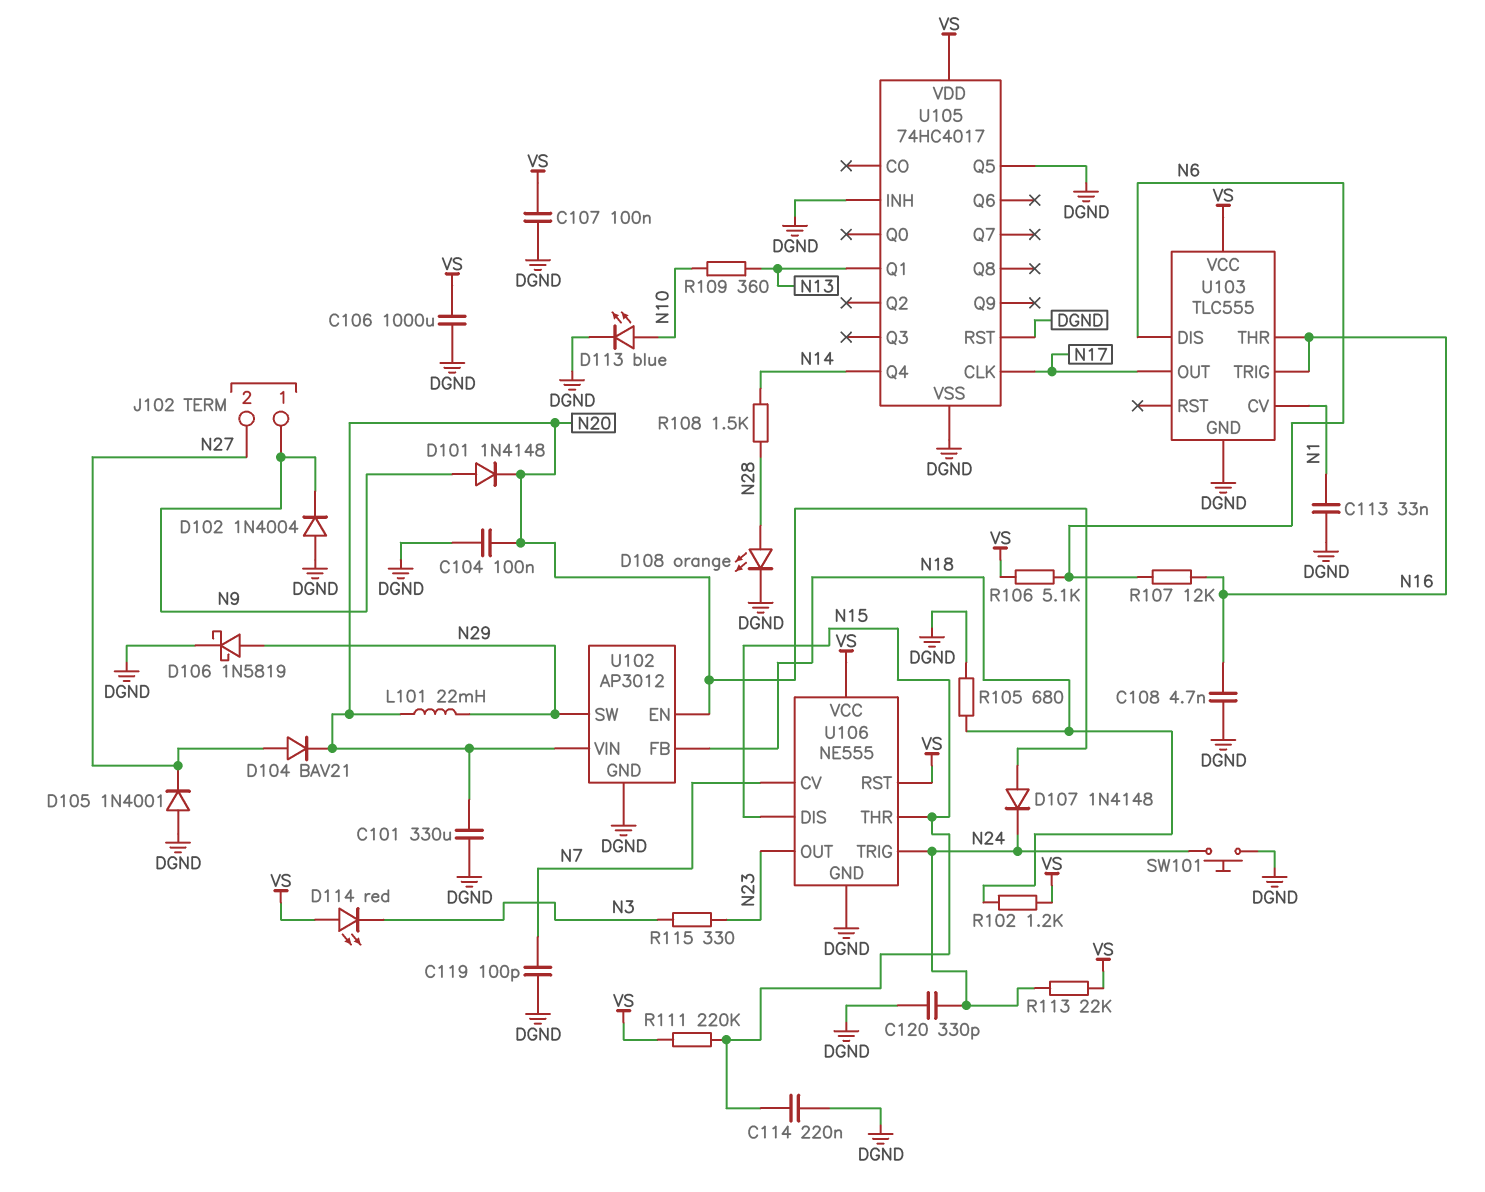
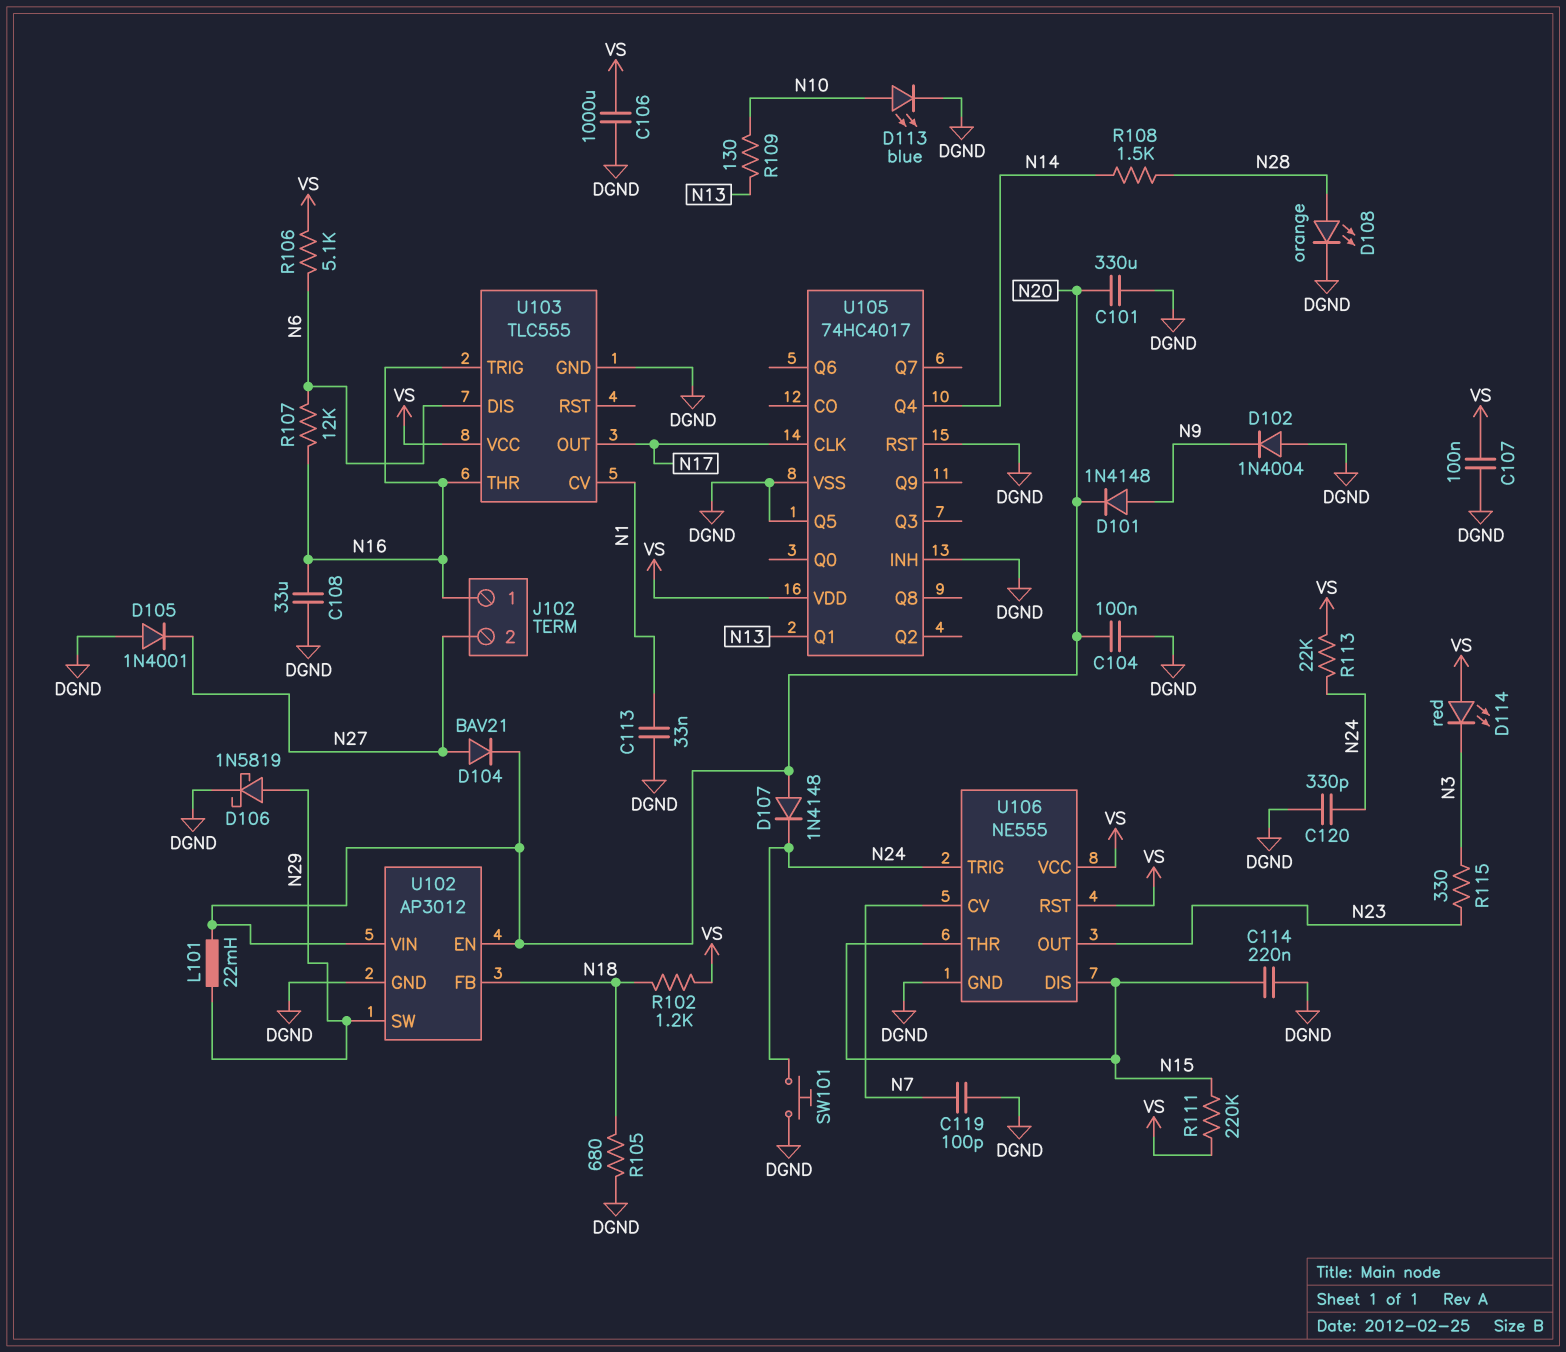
C108: 4.7nF (DGND, N16) -> 33uF (DGND, N16)
J102 pin 1: N9 -> N16
R109: 360 (N10, N13) -> 130 (N10, N13)

